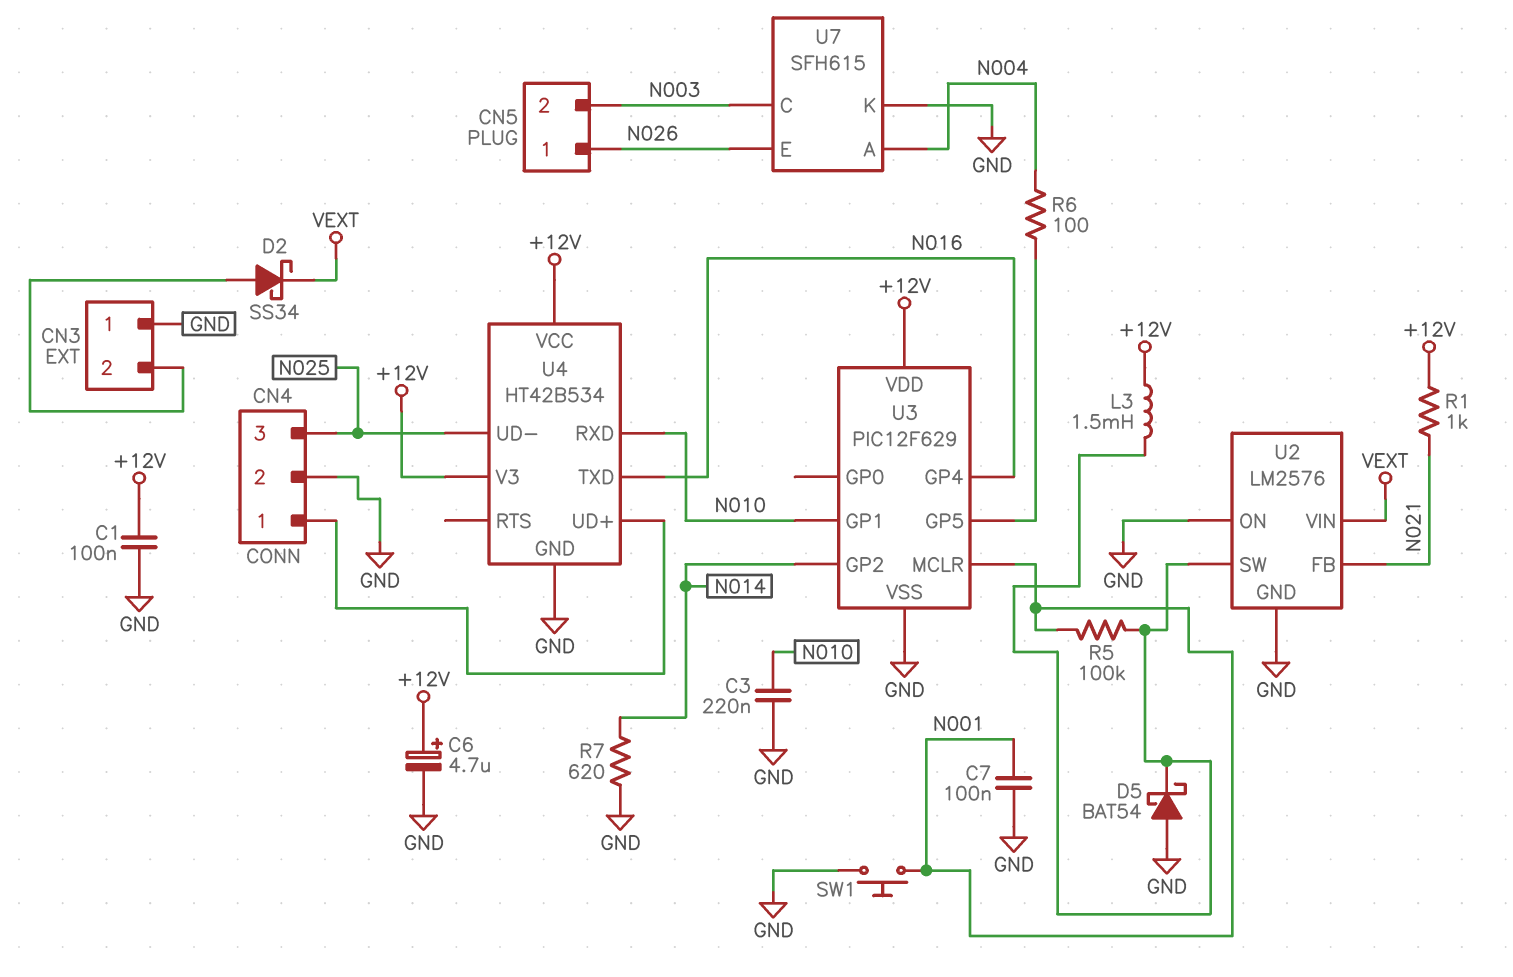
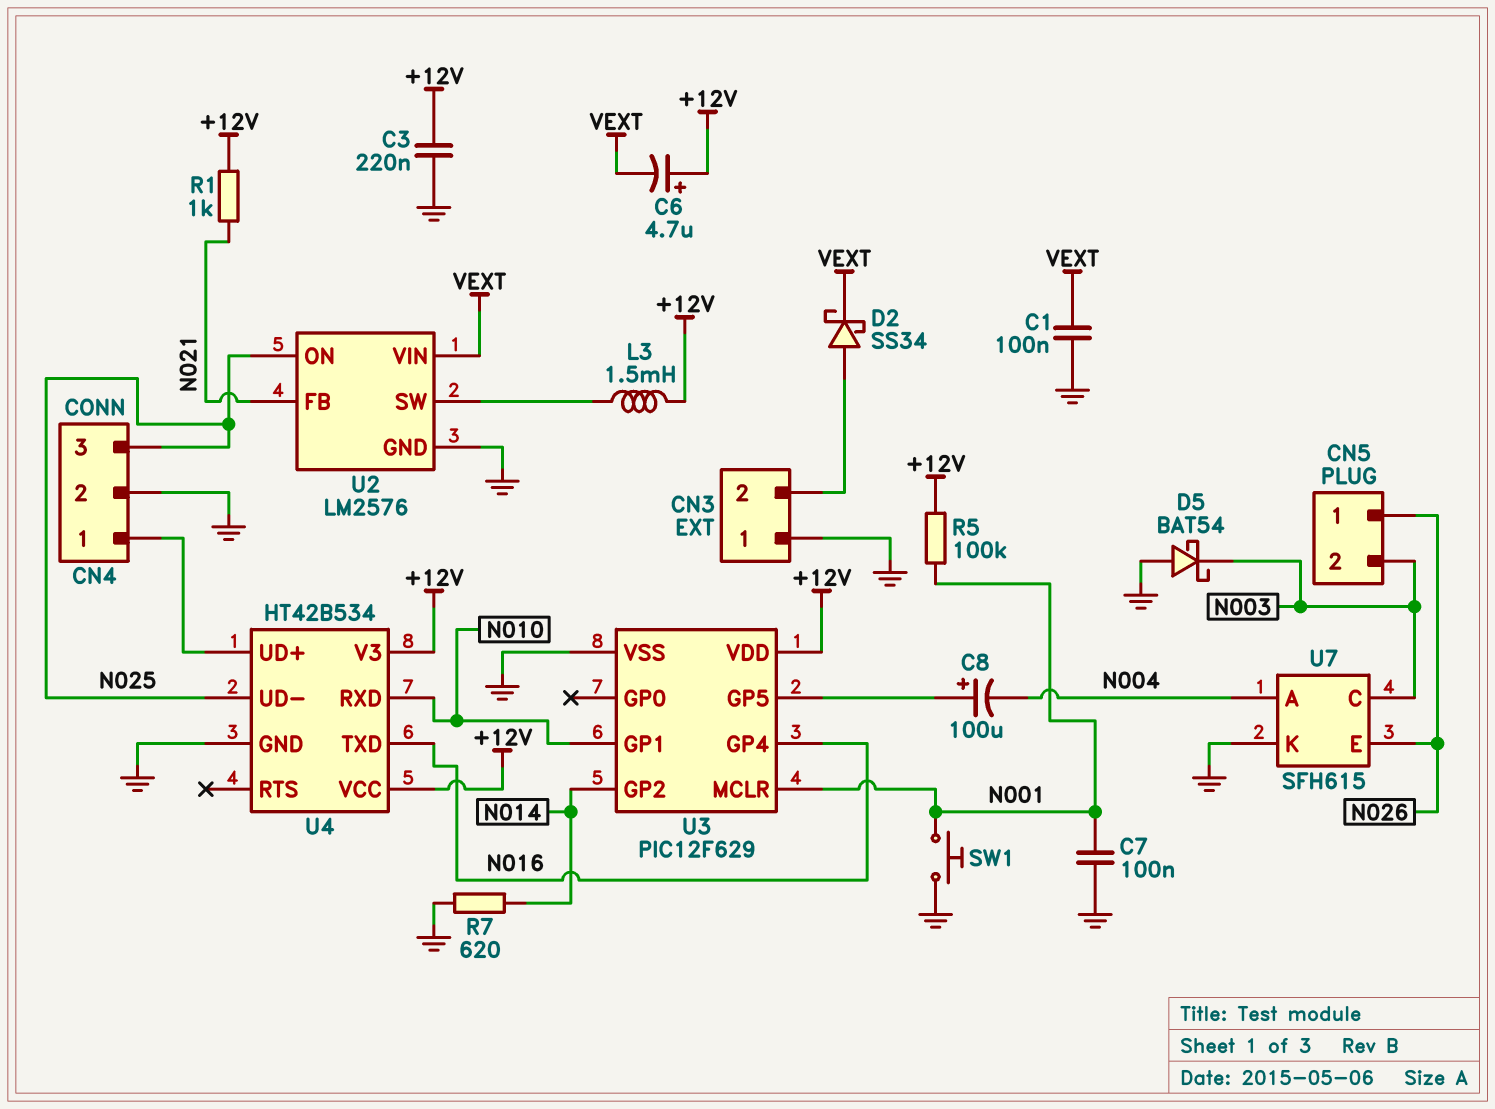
C1: 100nF (+12V, GND) -> 100nF (GND, VEXT)
C3: 220nF (GND, N010) -> 220nF (+12V, GND)
C6: 4.7uF (plus +12V, minus GND) -> 4.7uF (plus +12V, minus VEXT)
C8: none -> 100uF (plus U3/GP5, minus N004)
D5: schottky BAT54 (A GND, K U2/SW) -> schottky BAT54 (A GND, K N003)
R5: 100k (N001, U2/SW) -> 100k (+12V, N001)
R6: 100 (N004, U3/GP5) -> none
U2 pin ON: GND -> N025

